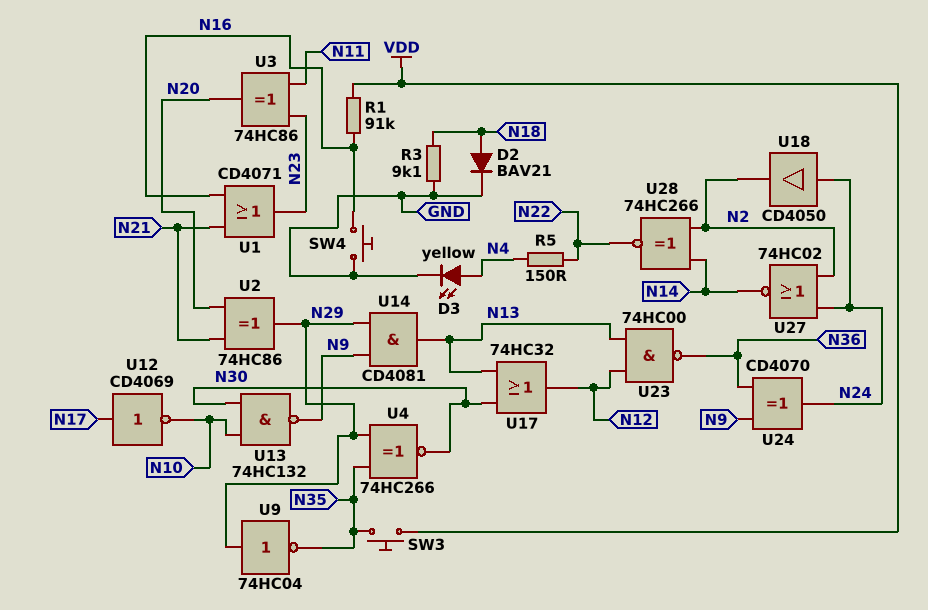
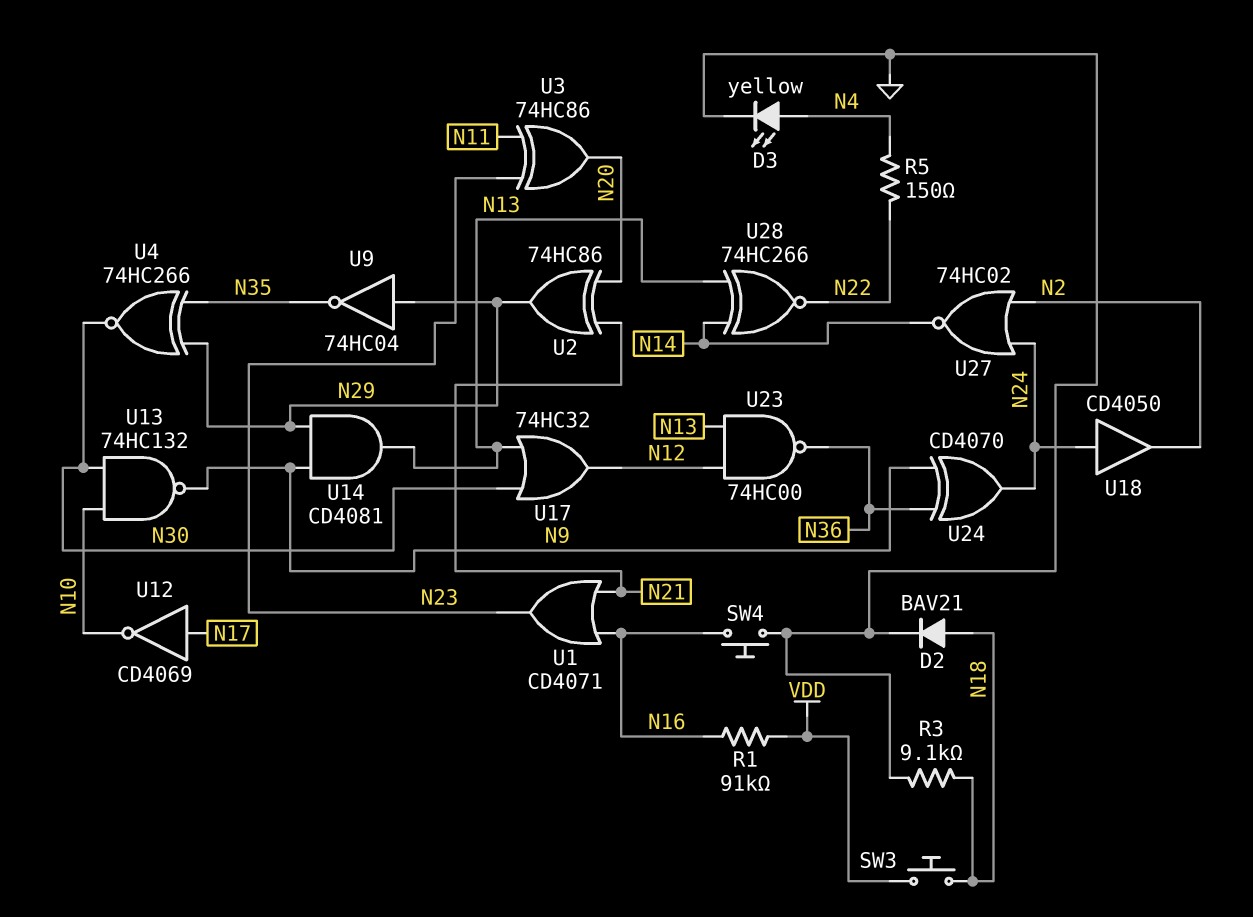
SW3: button (N35, VDD) -> button (N18, VDD)
U28: XNOR 74HC266 (in N2, in N14, out N22) -> XNOR 74HC266 (in N13, in N14, out N22)

